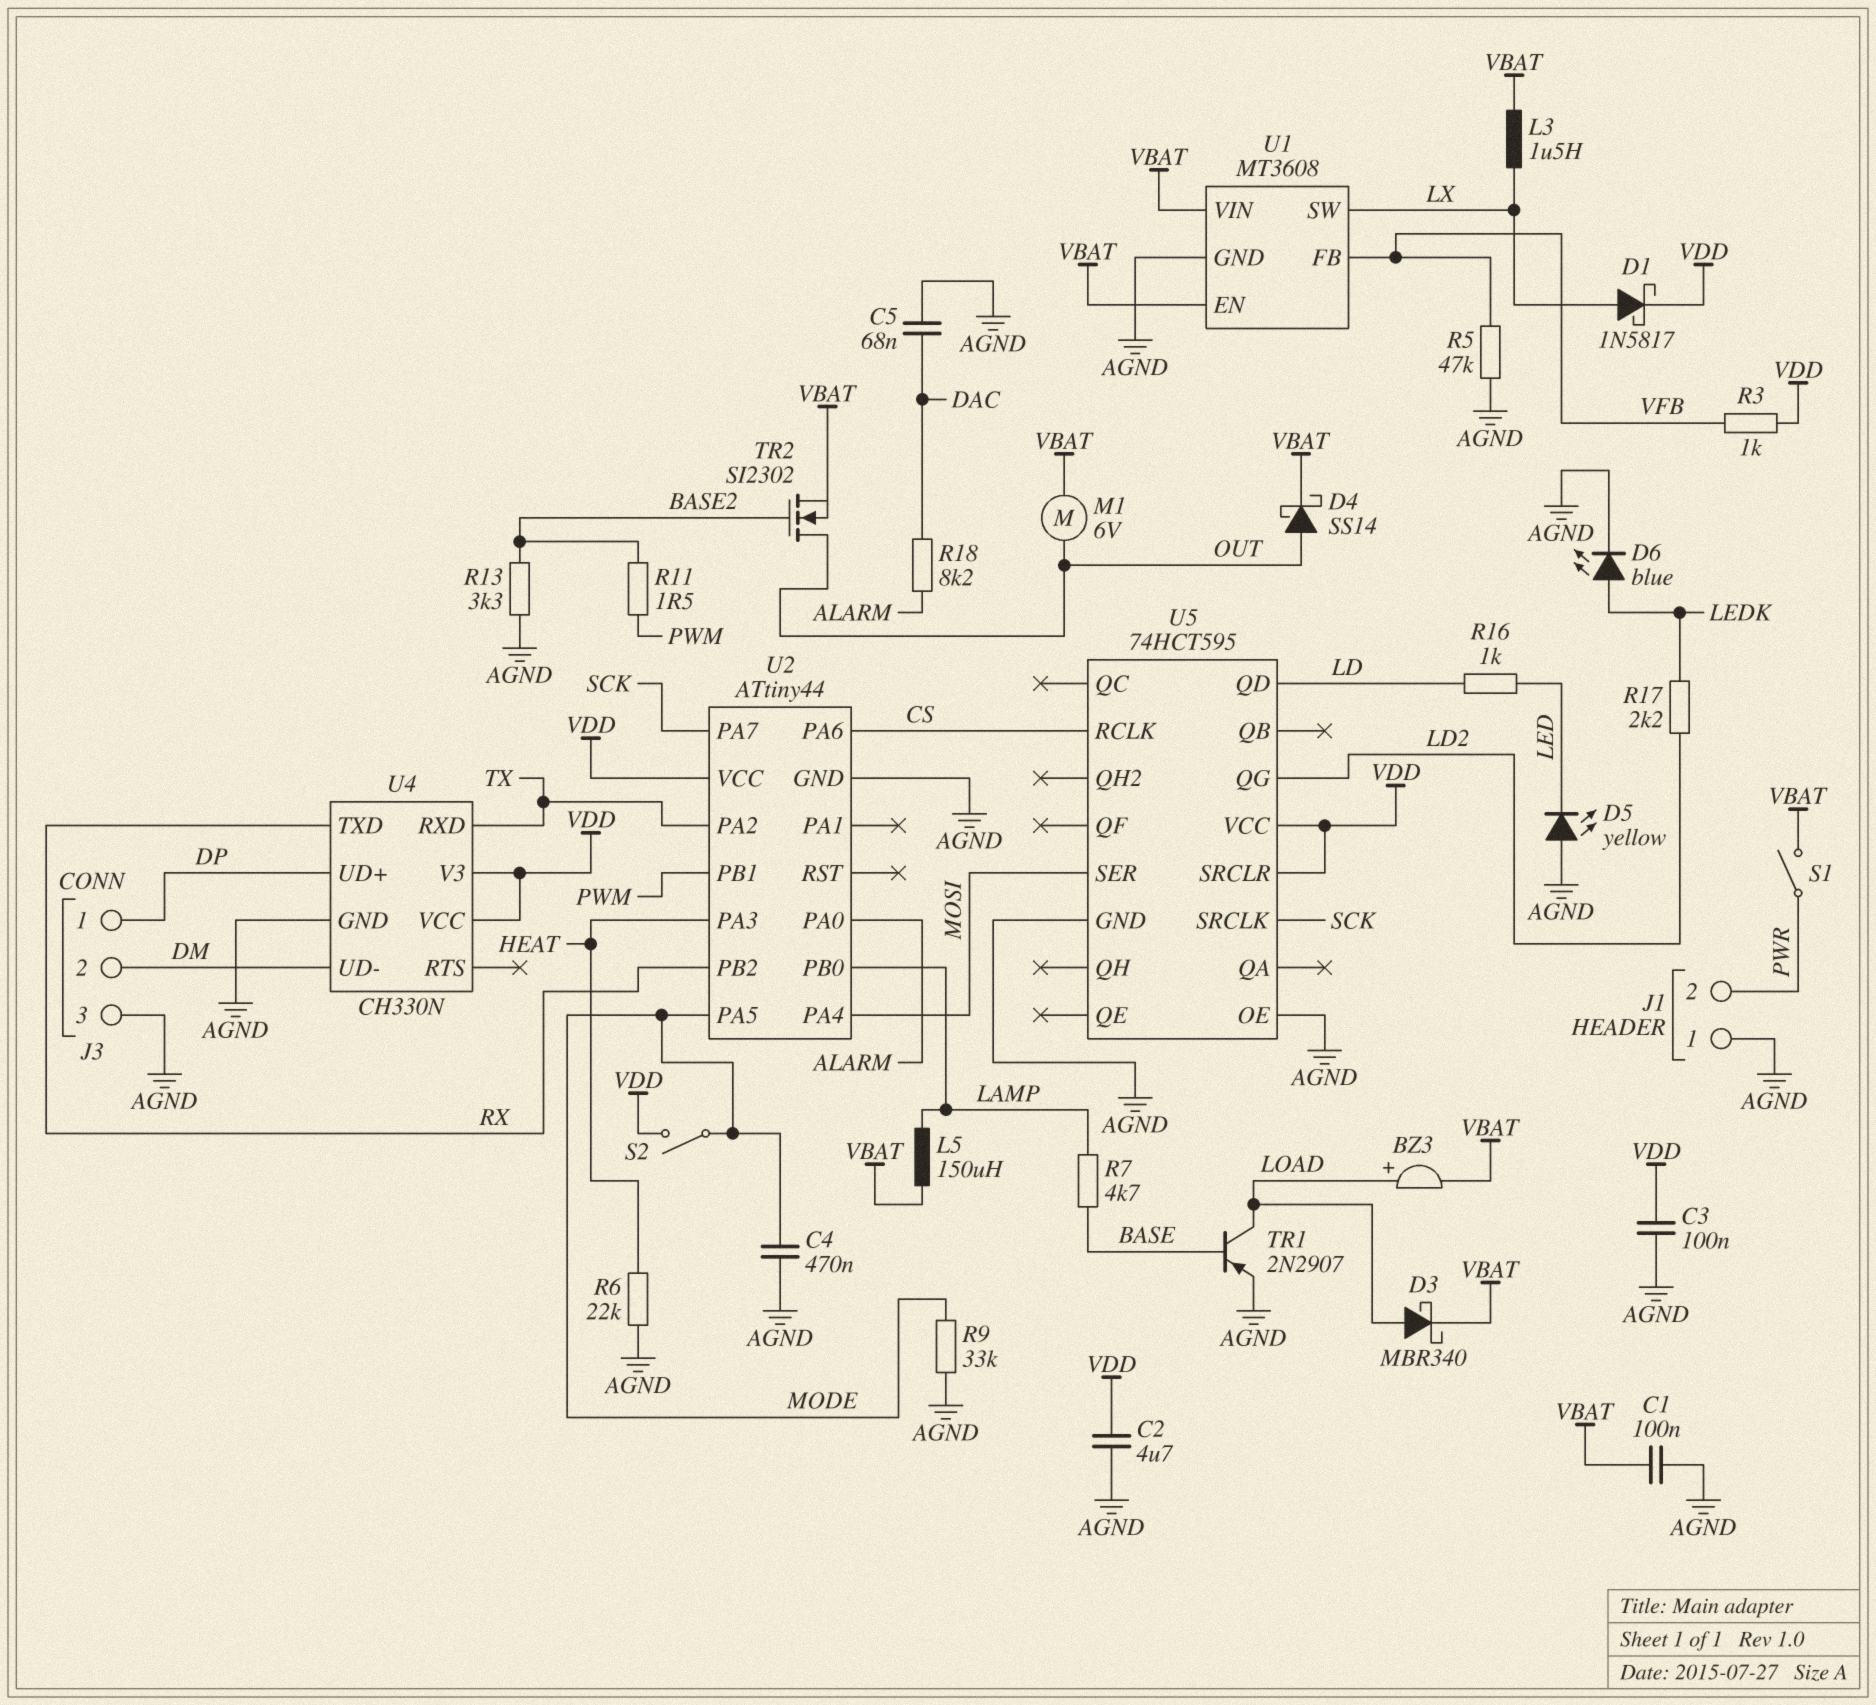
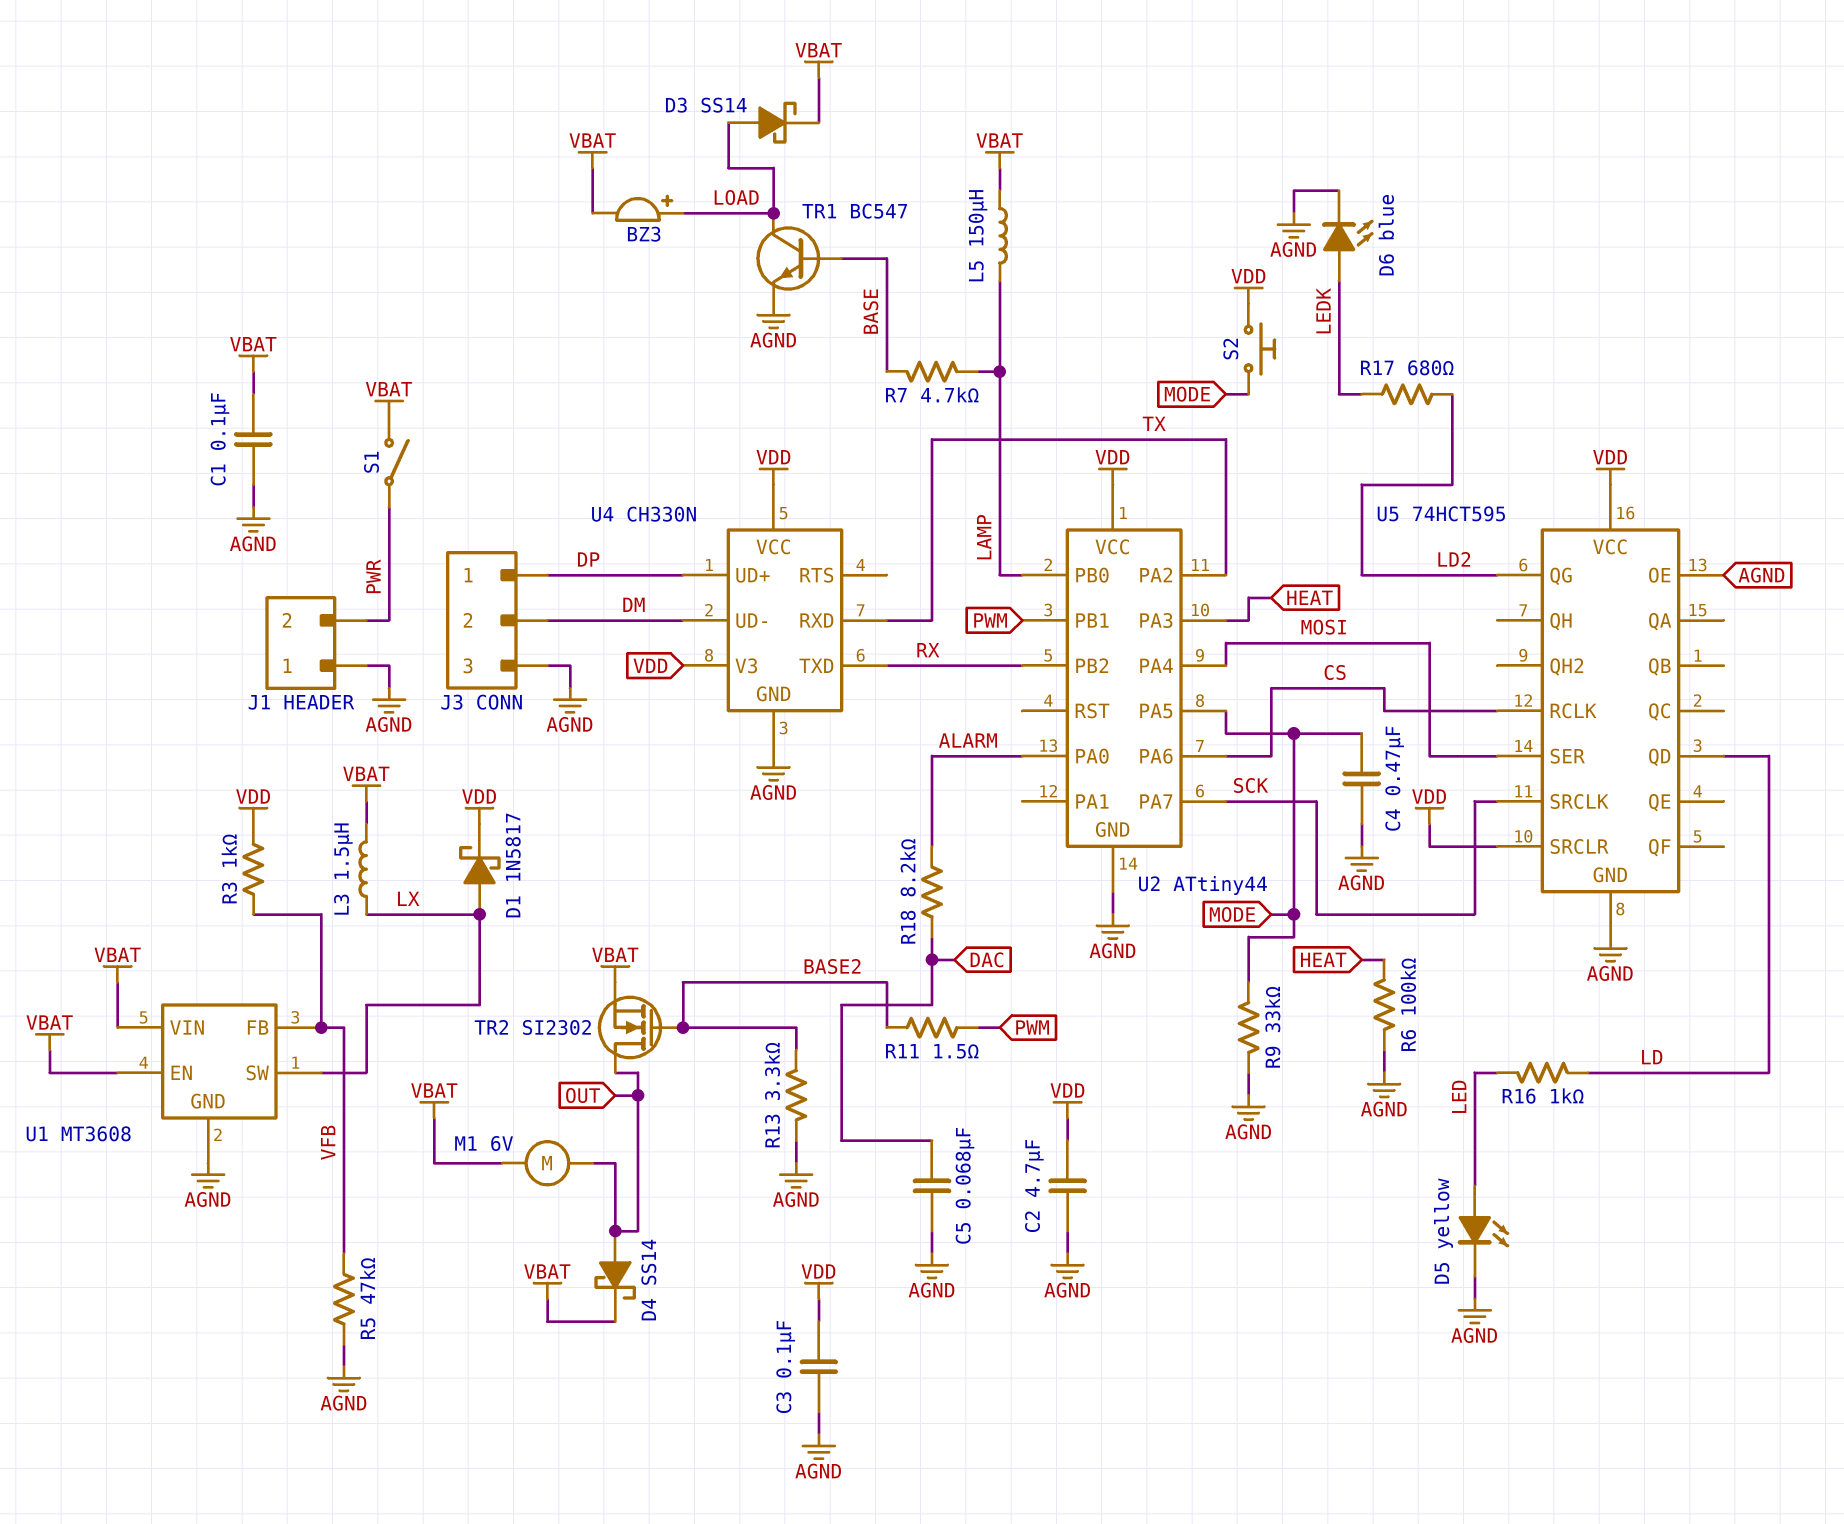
D3: schottky MBR340 (A LOAD, K VBAT) -> schottky SS14 (A LOAD, K VBAT)
D5: LED yellow (A AGND, K LED) -> LED yellow (A LED, K AGND)
R6: 22k (AGND, HEAT) -> 100k (AGND, HEAT)
R17: 2.2k (LD2, LEDK) -> 680 (LD2, LEDK)
S2: switch (MODE, VDD) -> button (MODE, VDD)
TR1: PNP 2N2907 (B BASE, C LOAD, E AGND) -> NPN BC547 (B BASE, C LOAD, E AGND)

